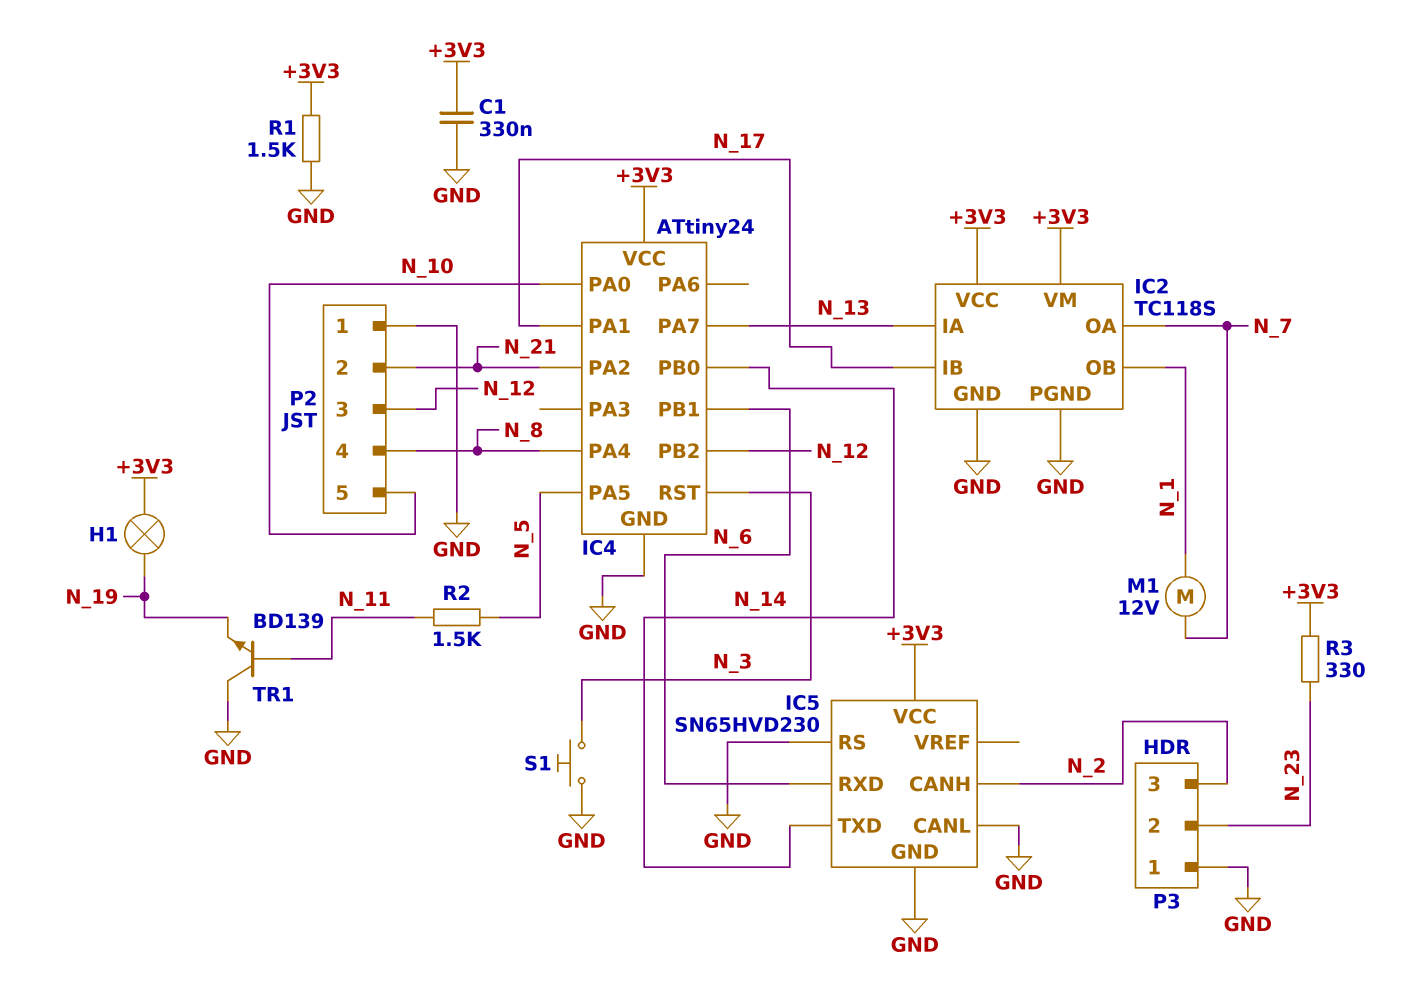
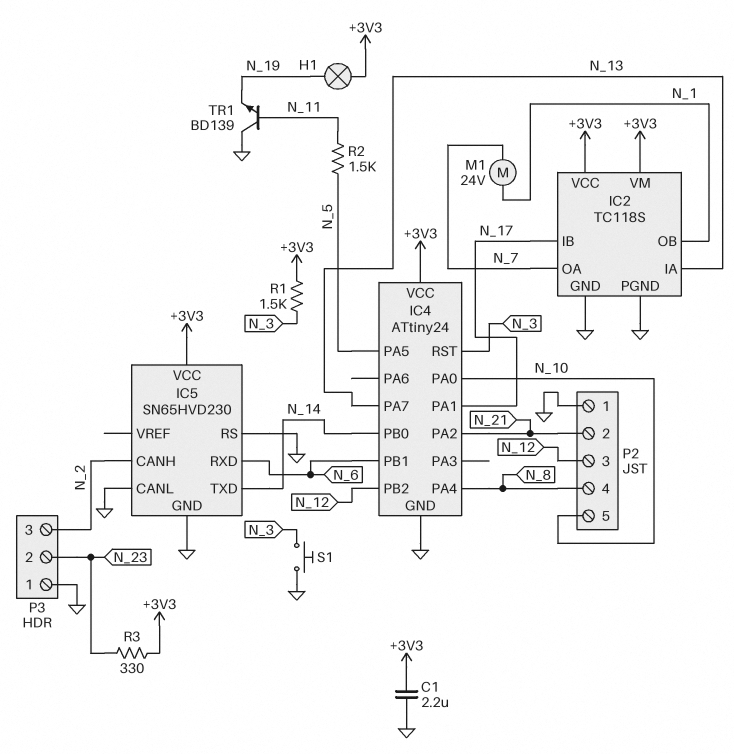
C1: 330nF (+3V3, GND) -> 2.2uF (+3V3, GND)
M1: motor 12V (N_1, N_7) -> motor 24V (N_1, N_7)
R1: 1.5k (+3V3, GND) -> 1.5k (+3V3, N_3)

